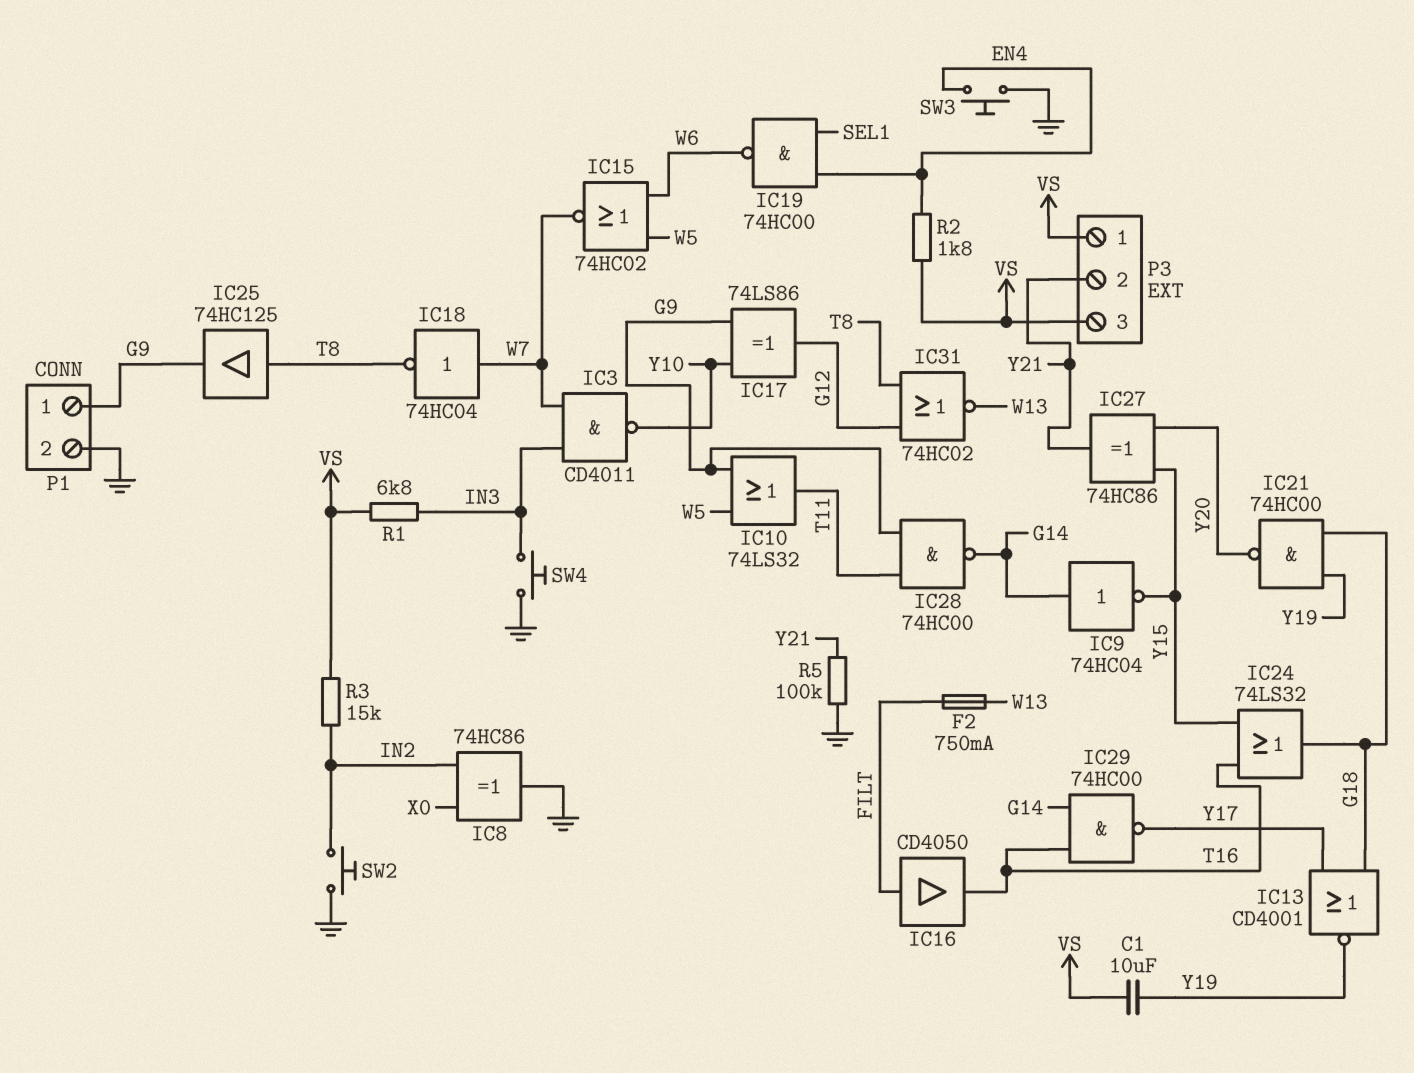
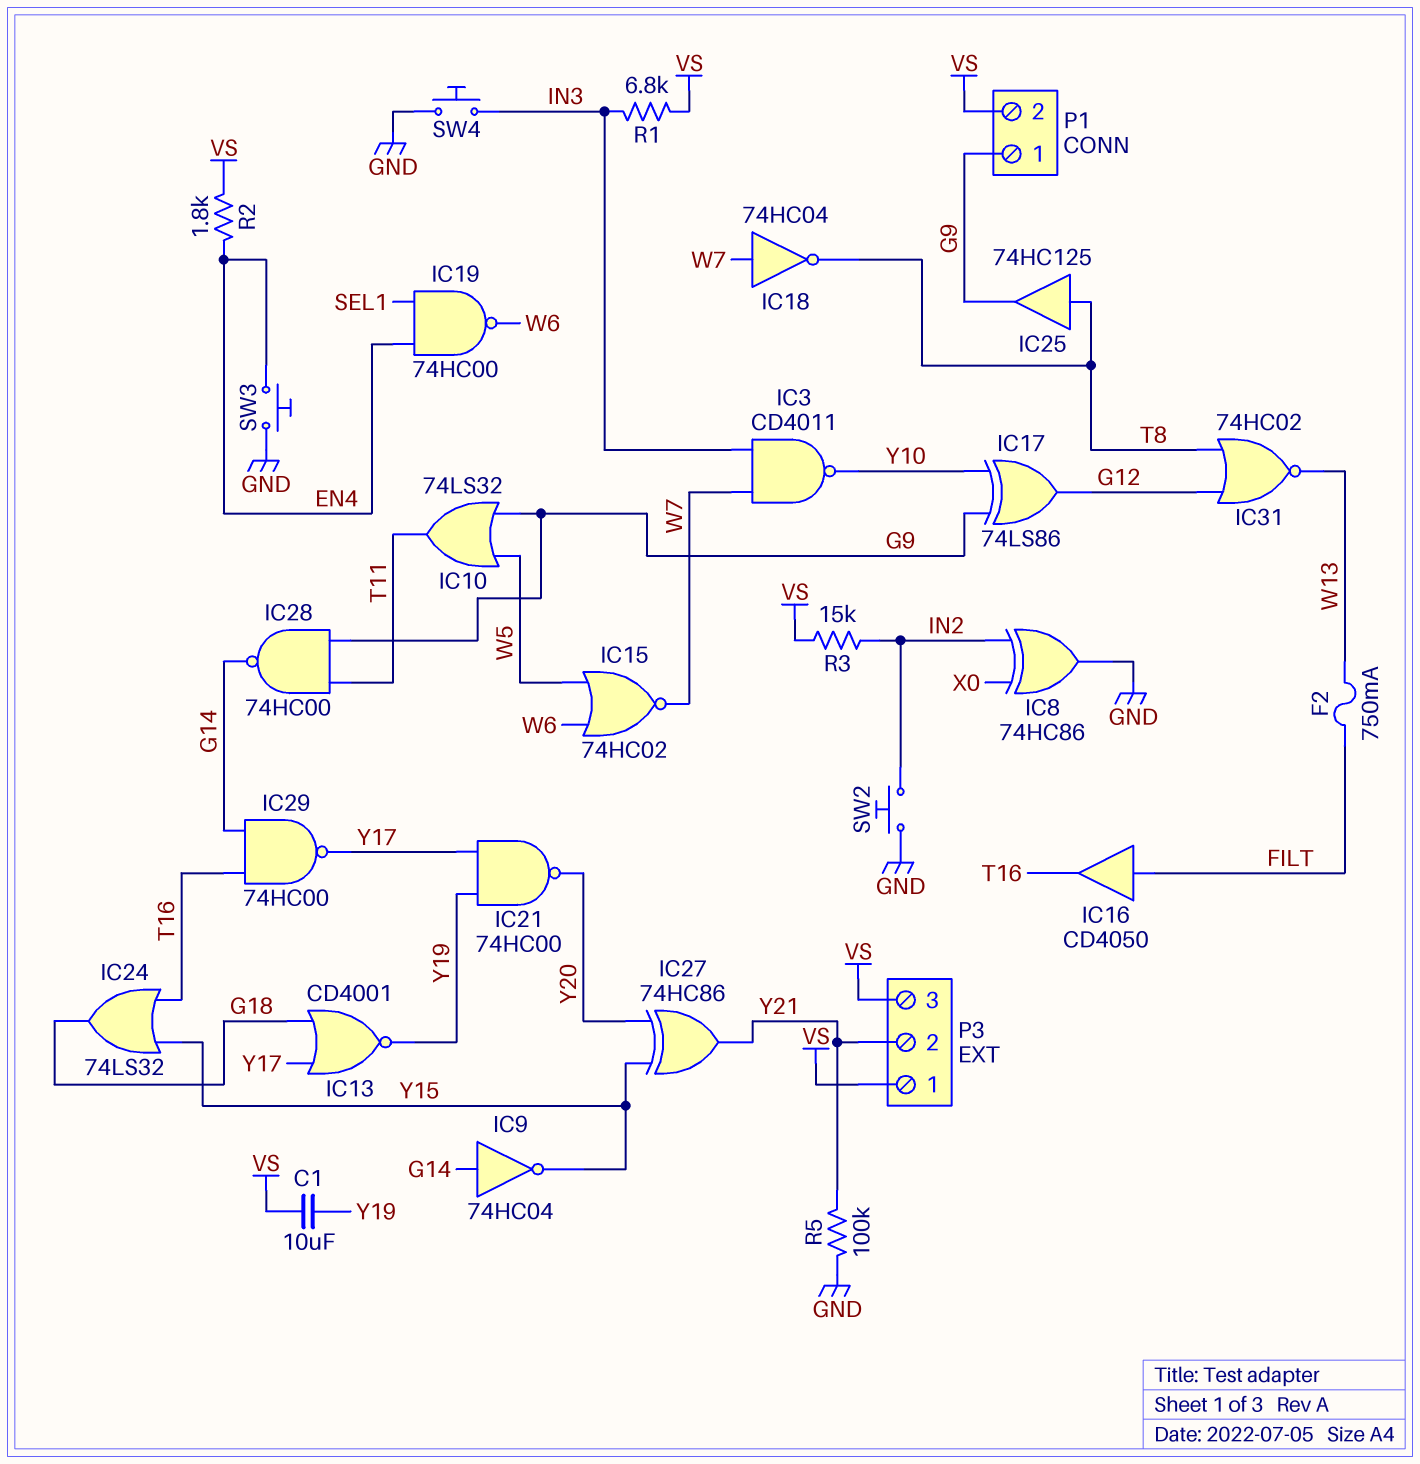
IC21: NAND 74HC00 (in G18, in Y19, out Y20) -> NAND 74HC00 (in Y17, in Y19, out Y20)
P1 pin 2: GND -> VS

